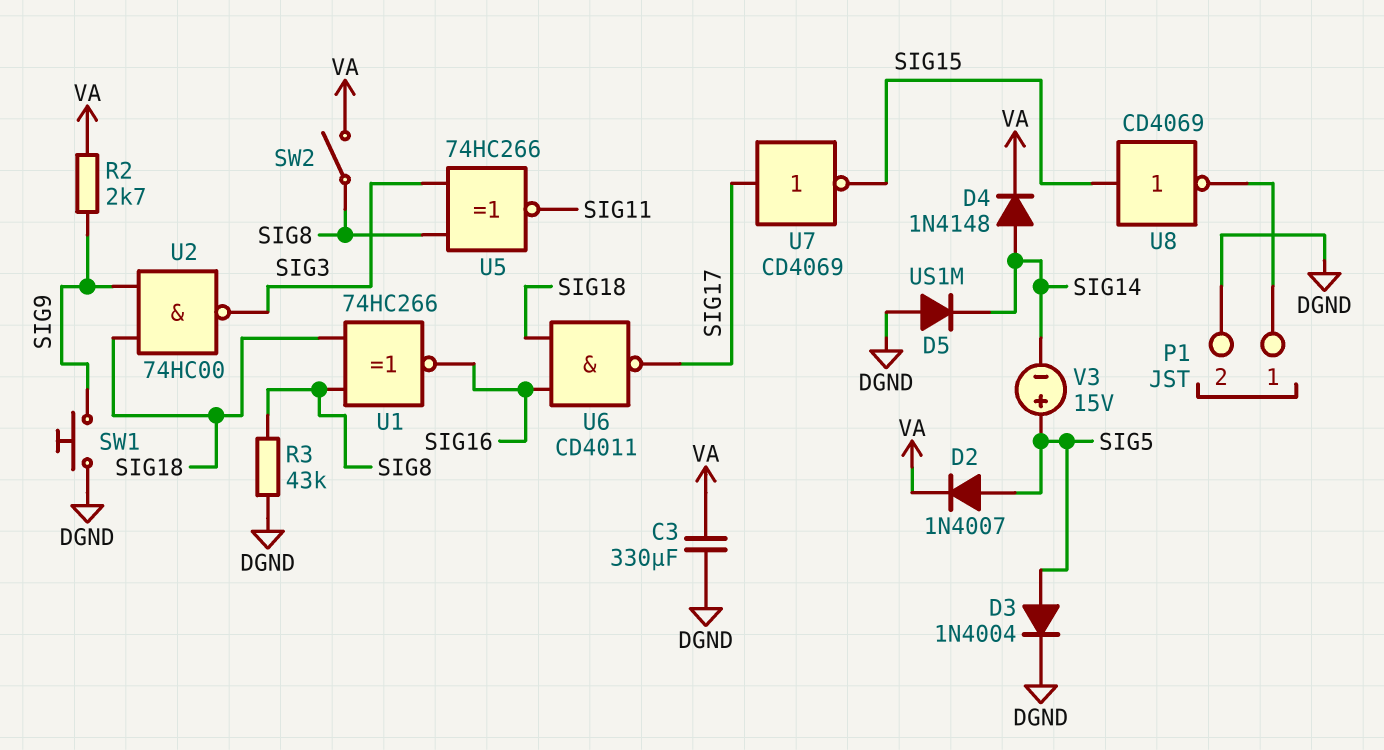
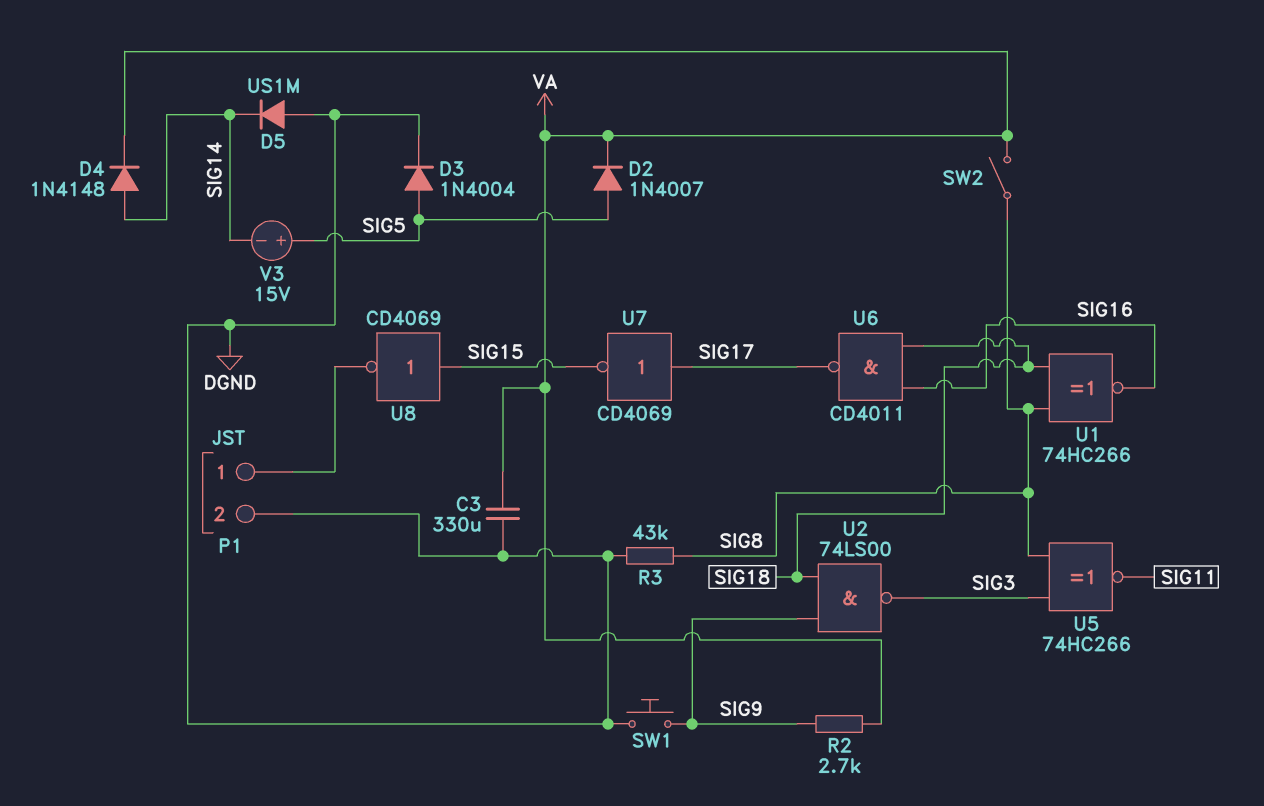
U2: NAND 74HC00 (in SIG9, in SIG18, out SIG3) -> NAND 74LS00 (in SIG9, in SIG18, out SIG3)

